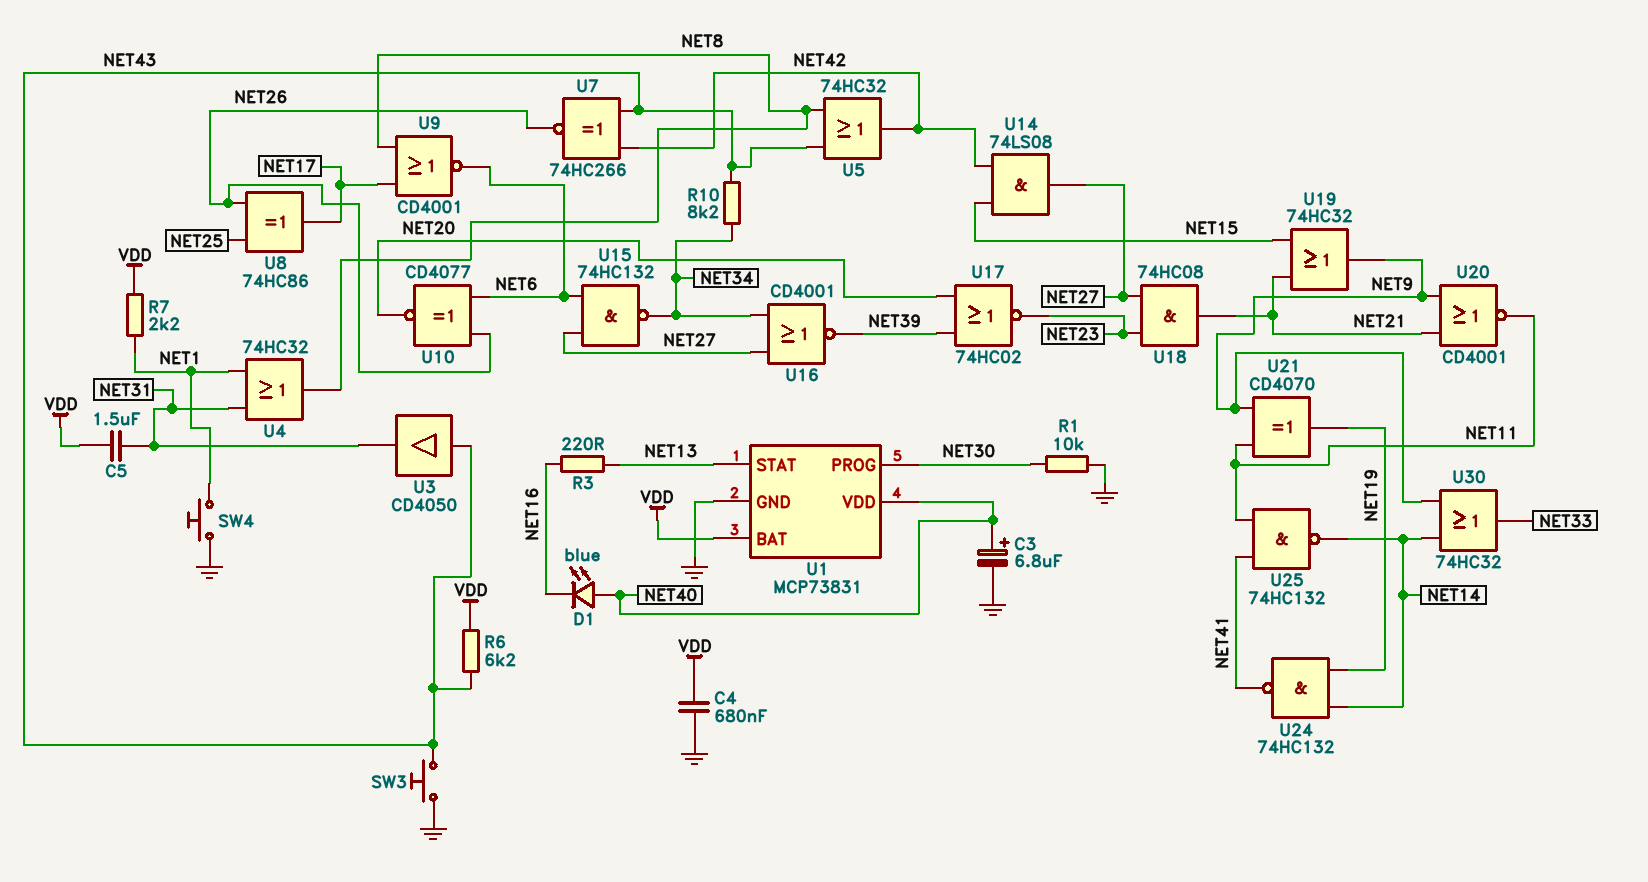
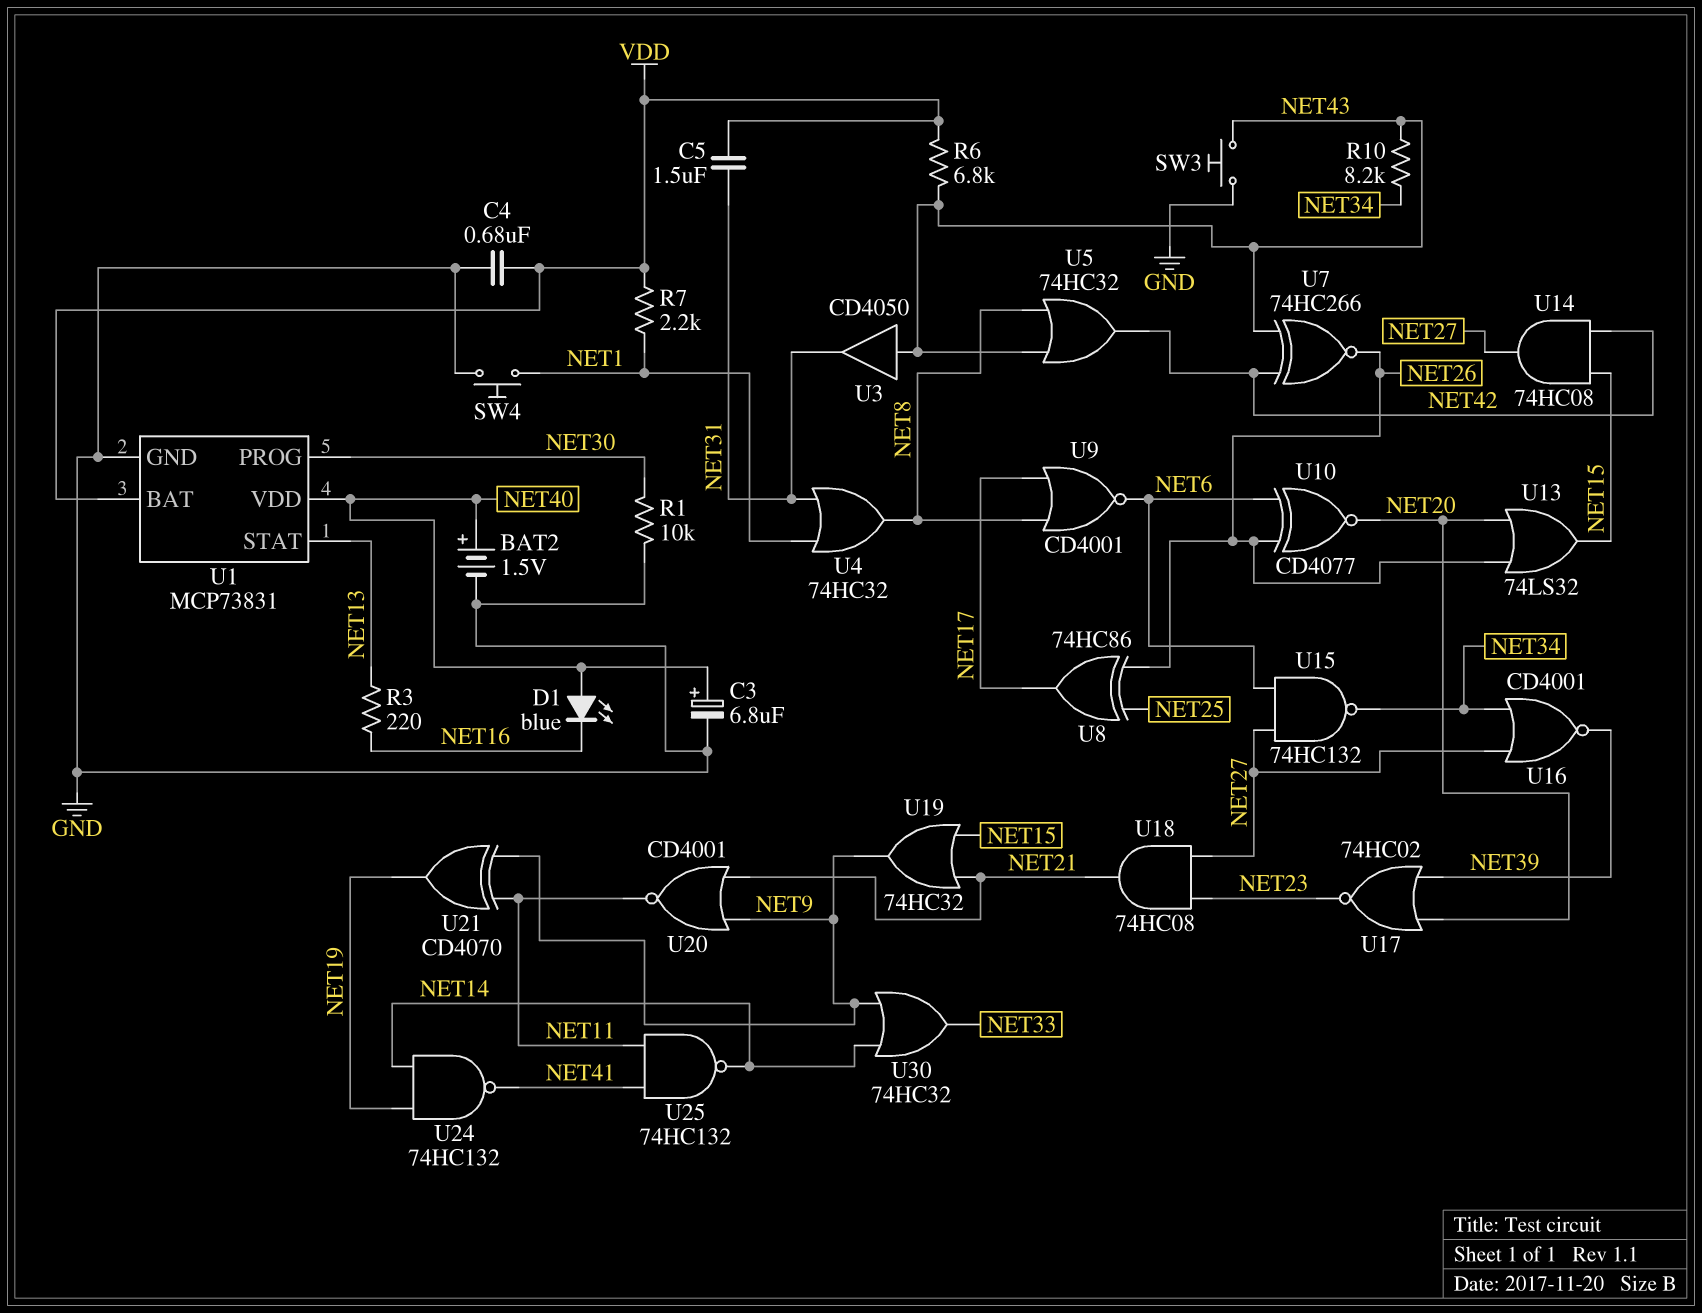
BAT2: none -> 1.5V (plus NET40, minus GND)
R6: 6.2k (NET43, VDD) -> 6.8k (NET43, VDD)
U13: none -> OR 74LS32 (in NET20, in NET26, out NET15)
U14: AND 74LS08 (in NET15, in NET42, out NET27) -> AND 74HC08 (in NET15, in NET42, out NET27)

